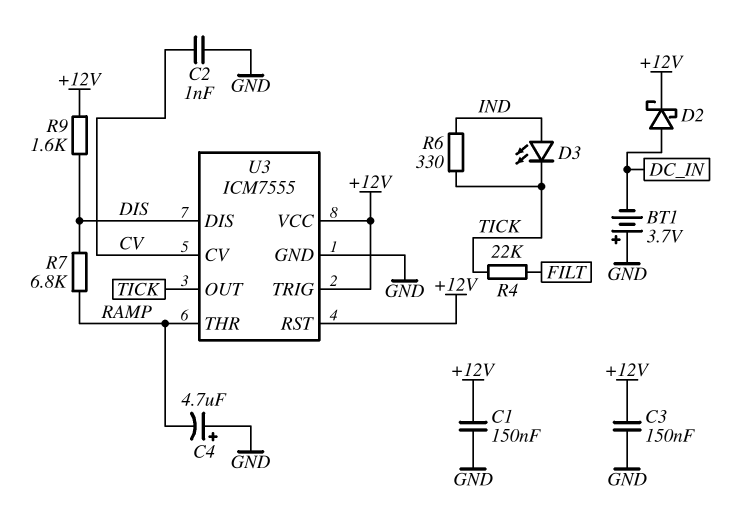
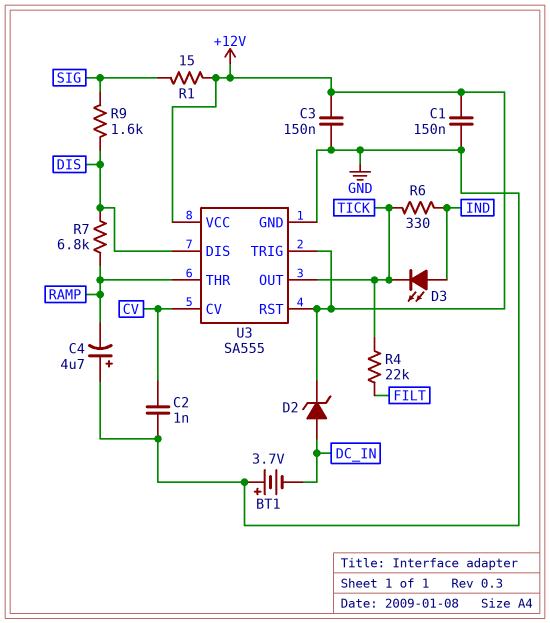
D2: schottky (A DC_IN, K +12V) -> zener (A DC_IN, K +12V)
R1: none -> 15 (+12V, SIG)
R9: 1.6k (+12V, DIS) -> 1.6k (DIS, SIG)
U3: ICM7555 -> SA555

